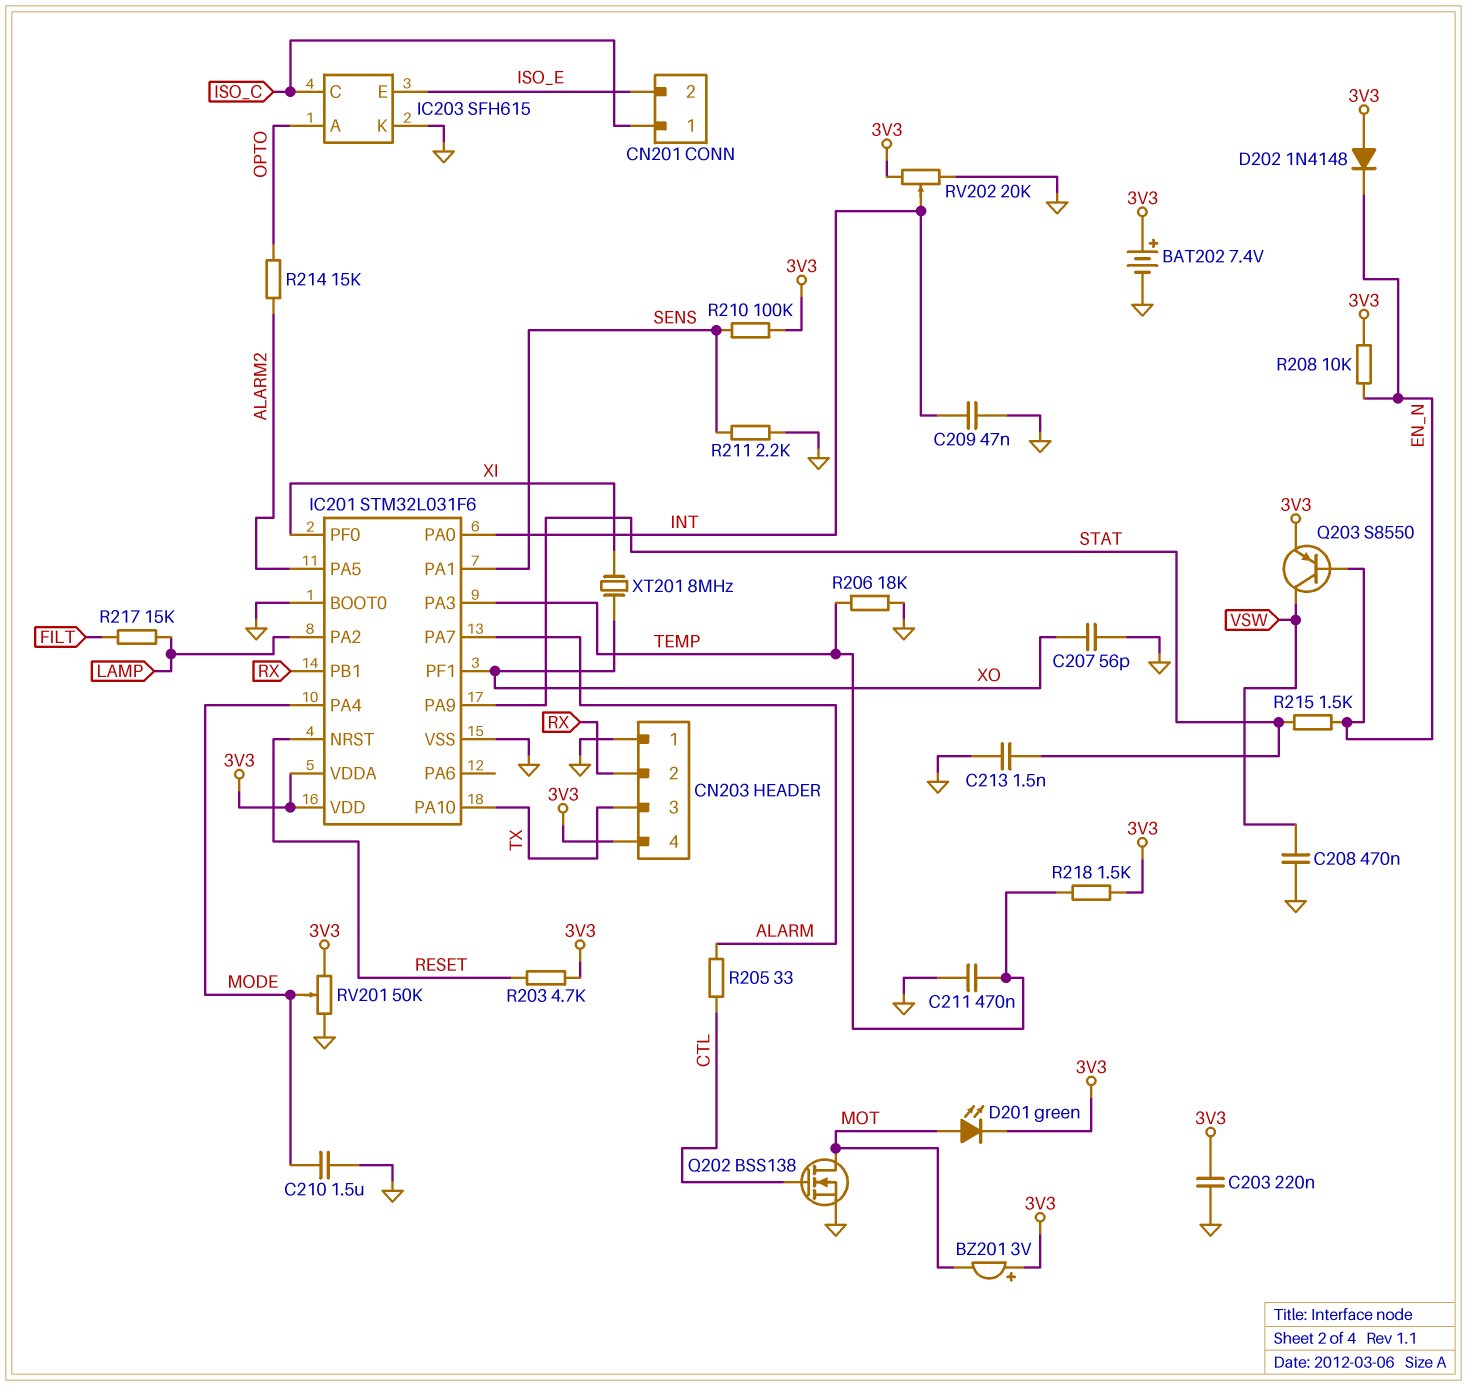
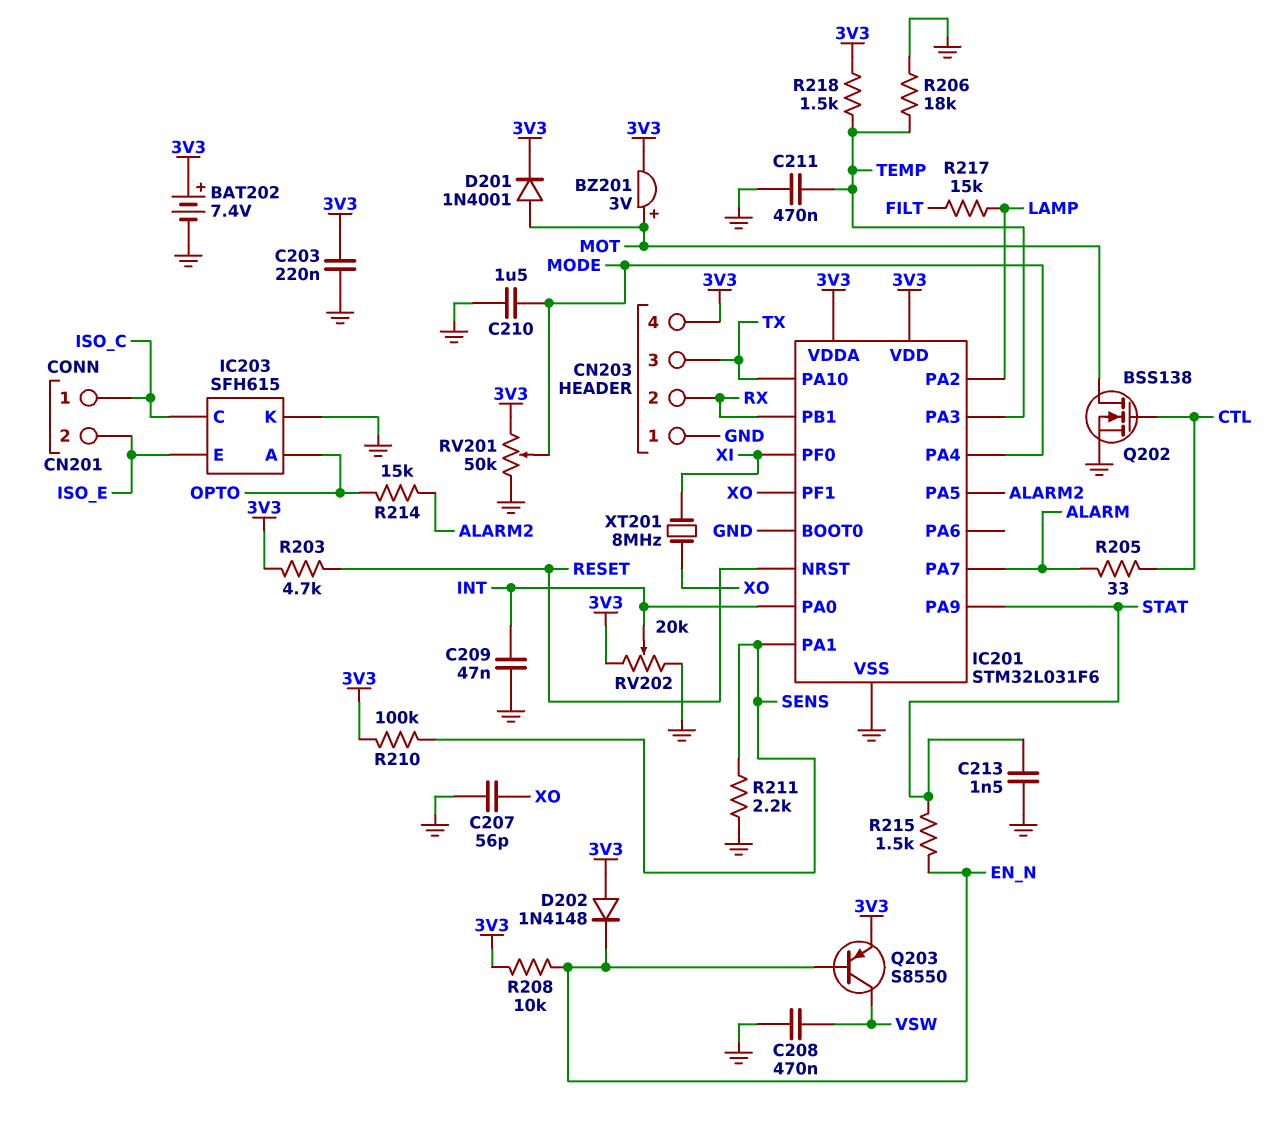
BZ201: buzzer 3V (plus 3V3, minus MOT) -> buzzer 3V (plus MOT, minus 3V3)
D201: LED green (A MOT, K 3V3) -> diode 1N4001 (A MOT, K 3V3)

